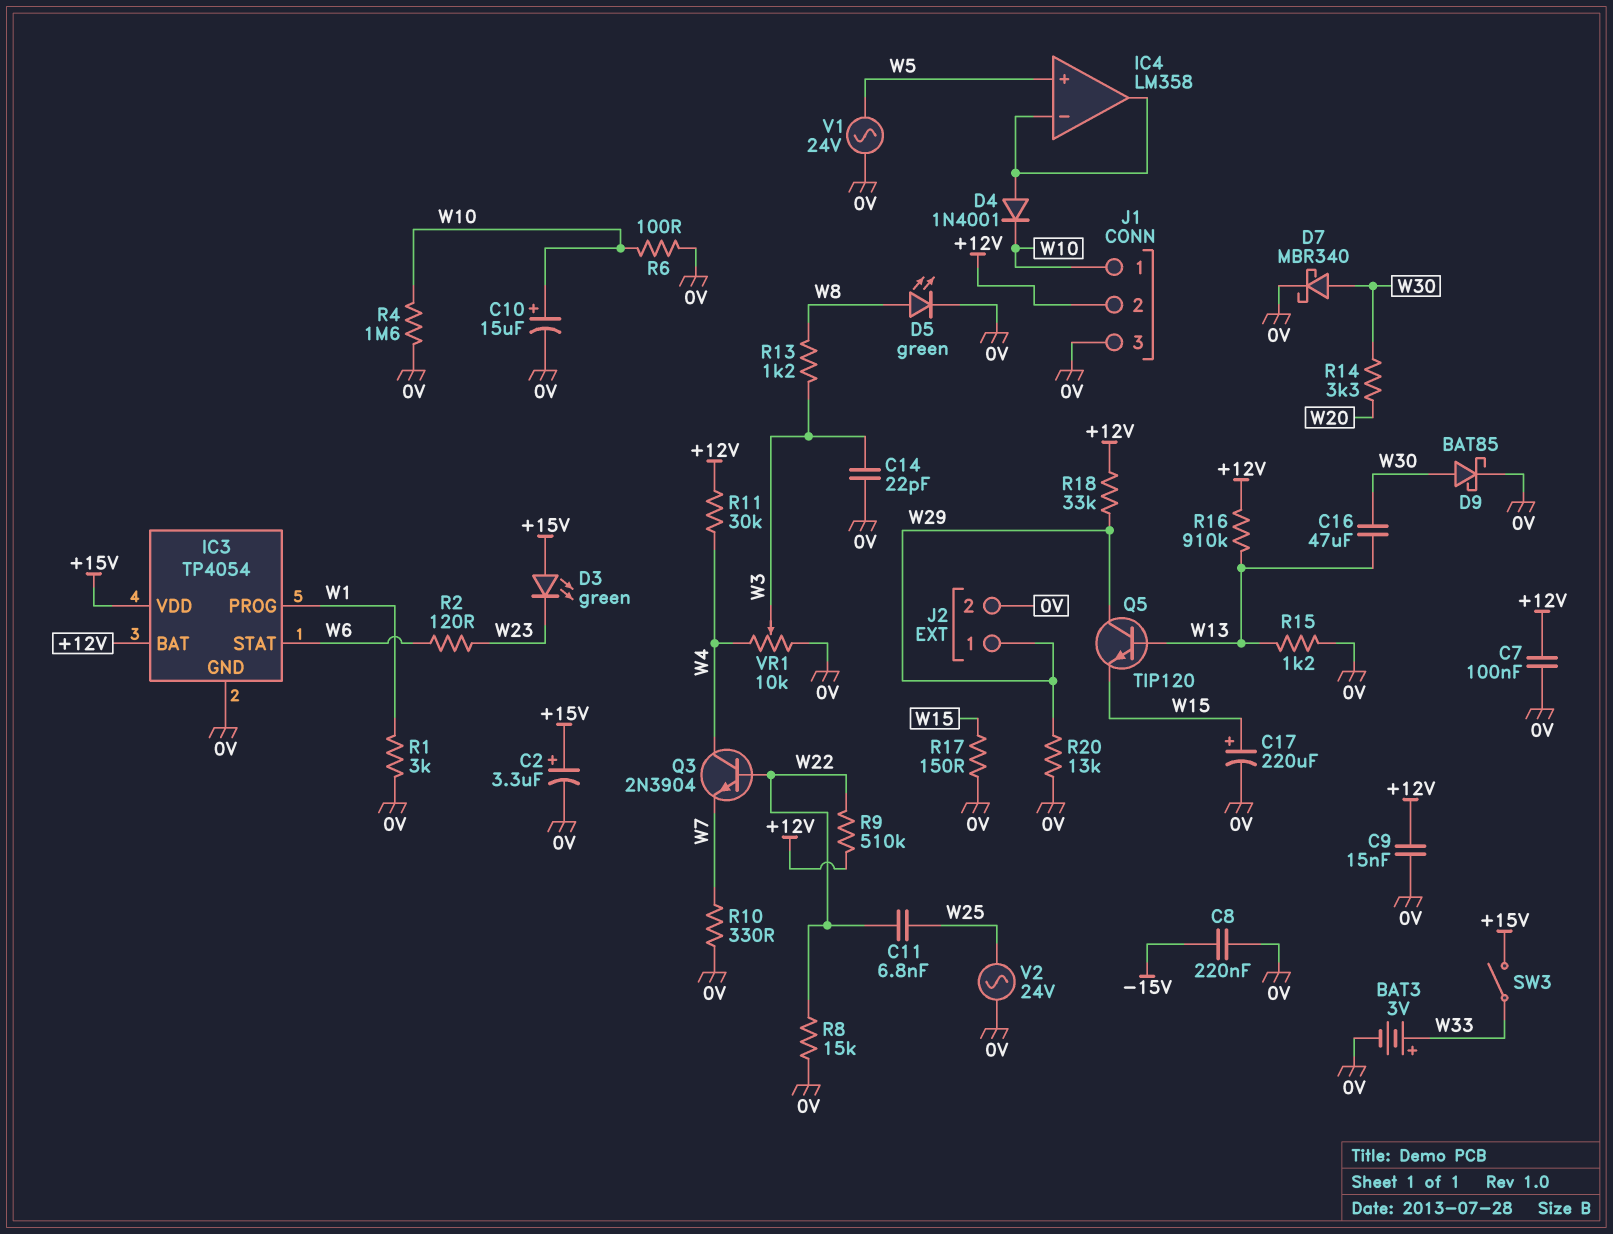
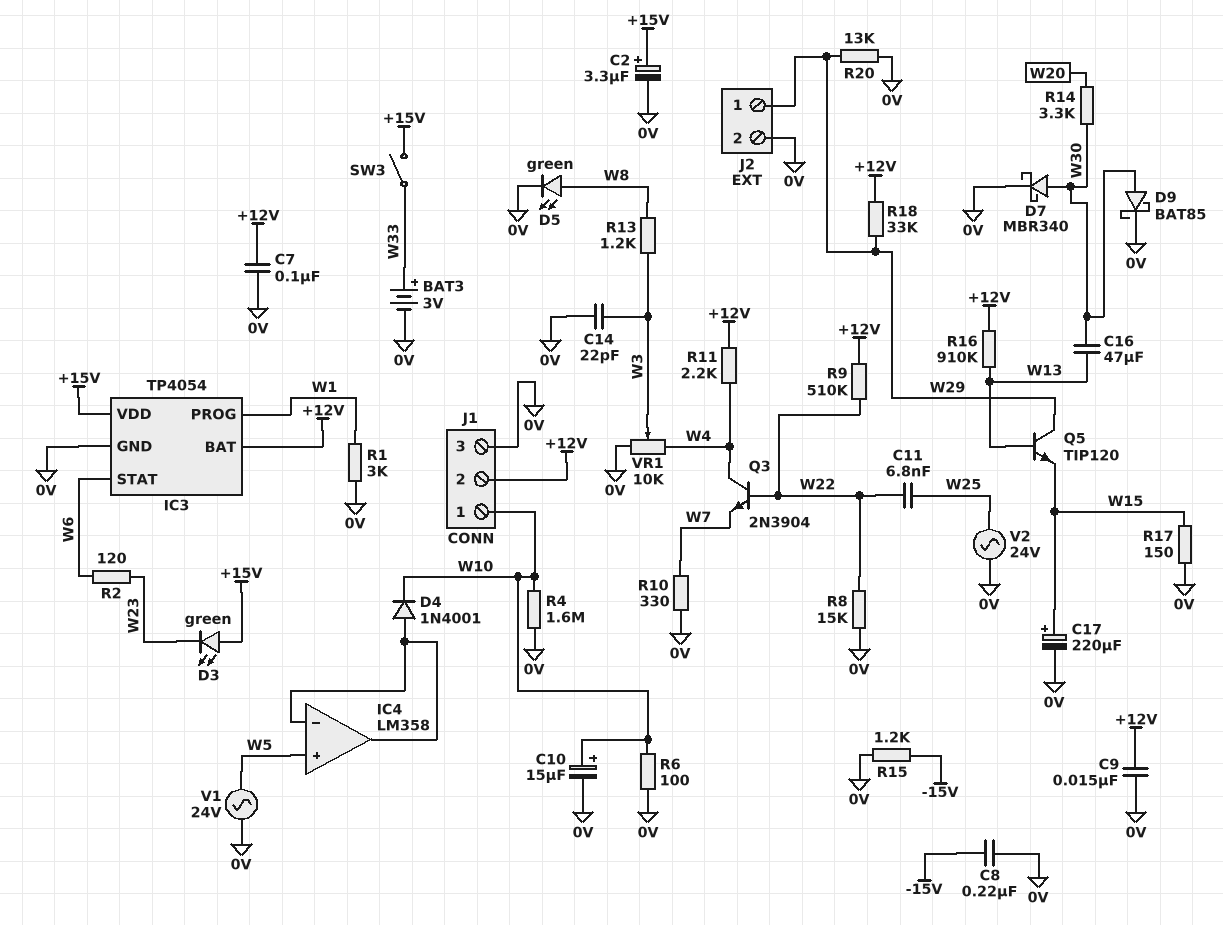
R11: 30k (+12V, W4) -> 2.2k (+12V, W4)
R15: 1.2k (0V, W13) -> 1.2k (-15V, 0V)

